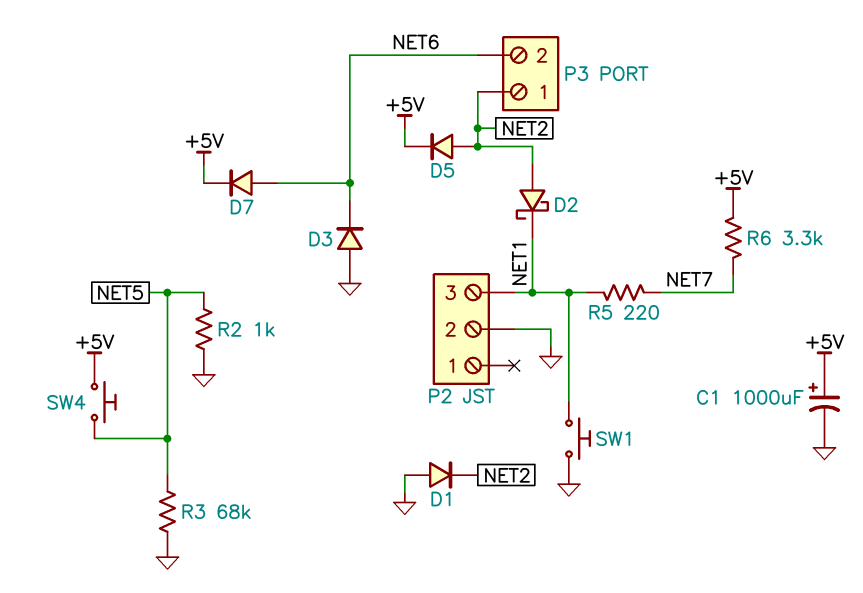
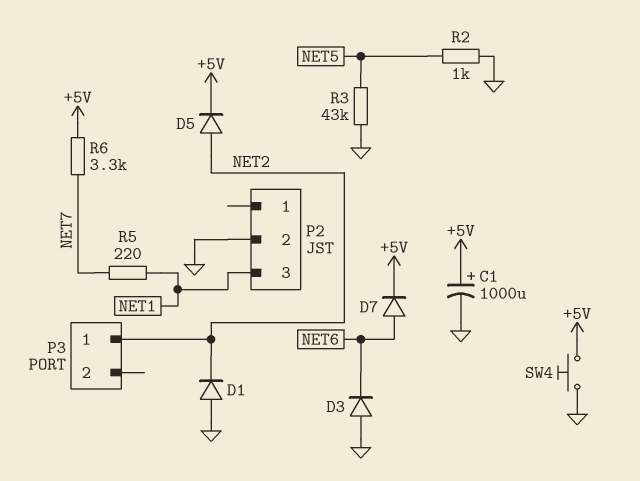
D2: schottky (A NET2, K NET1) -> none
P3 pin 2: NET6 -> none
R3: 68k (GND, NET5) -> 43k (GND, NET5)
SW1: button (GND, NET1) -> none
SW4: button (+5V, NET5) -> button (+5V, GND)

